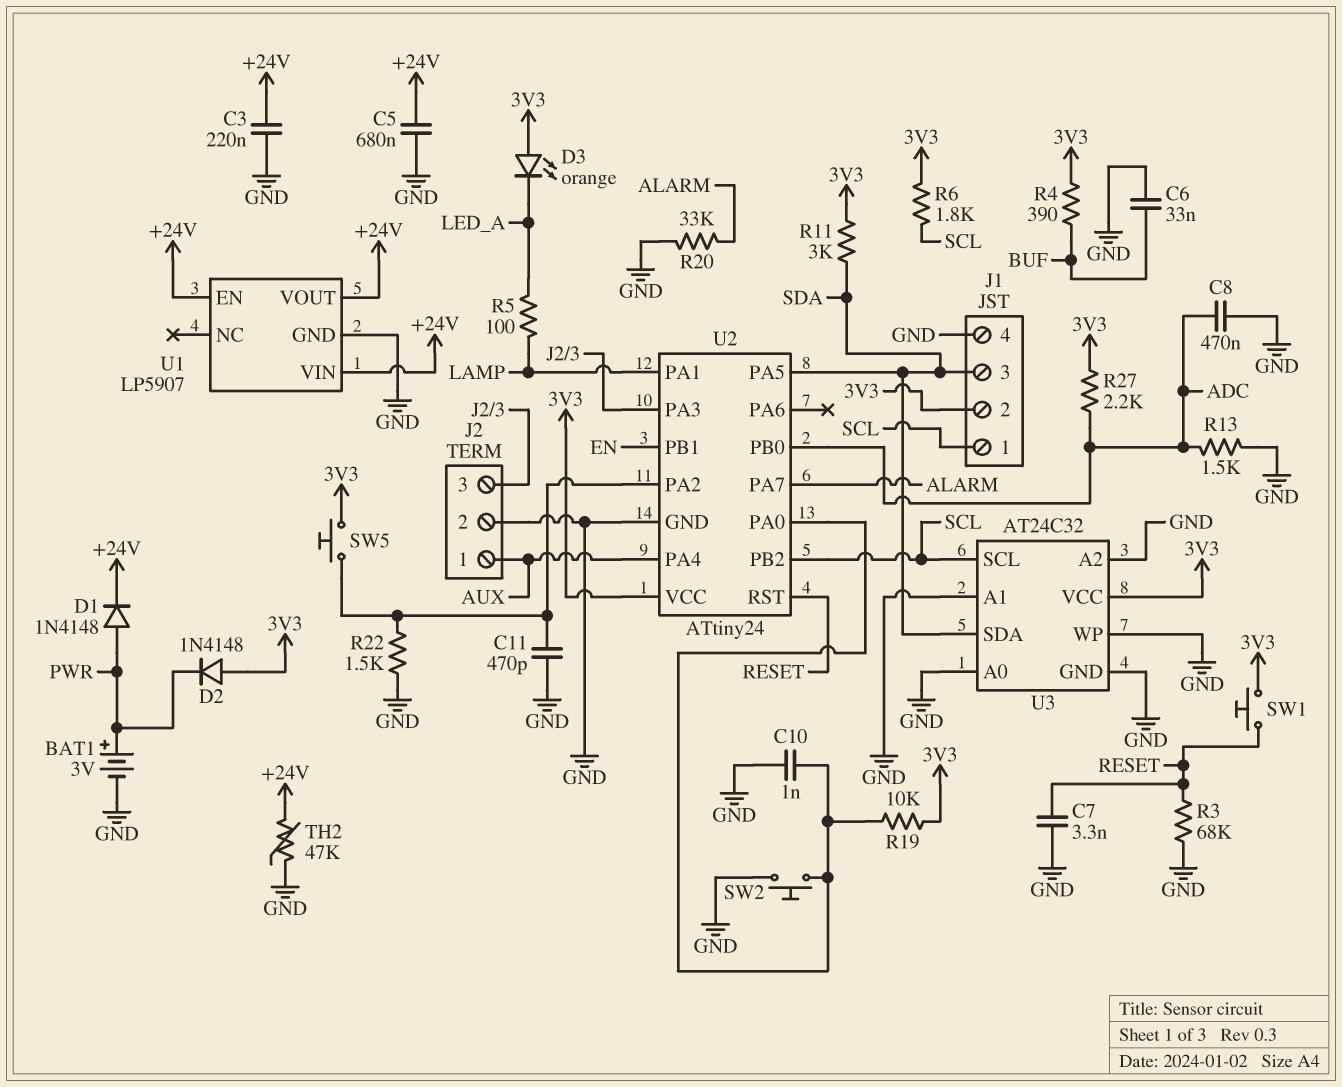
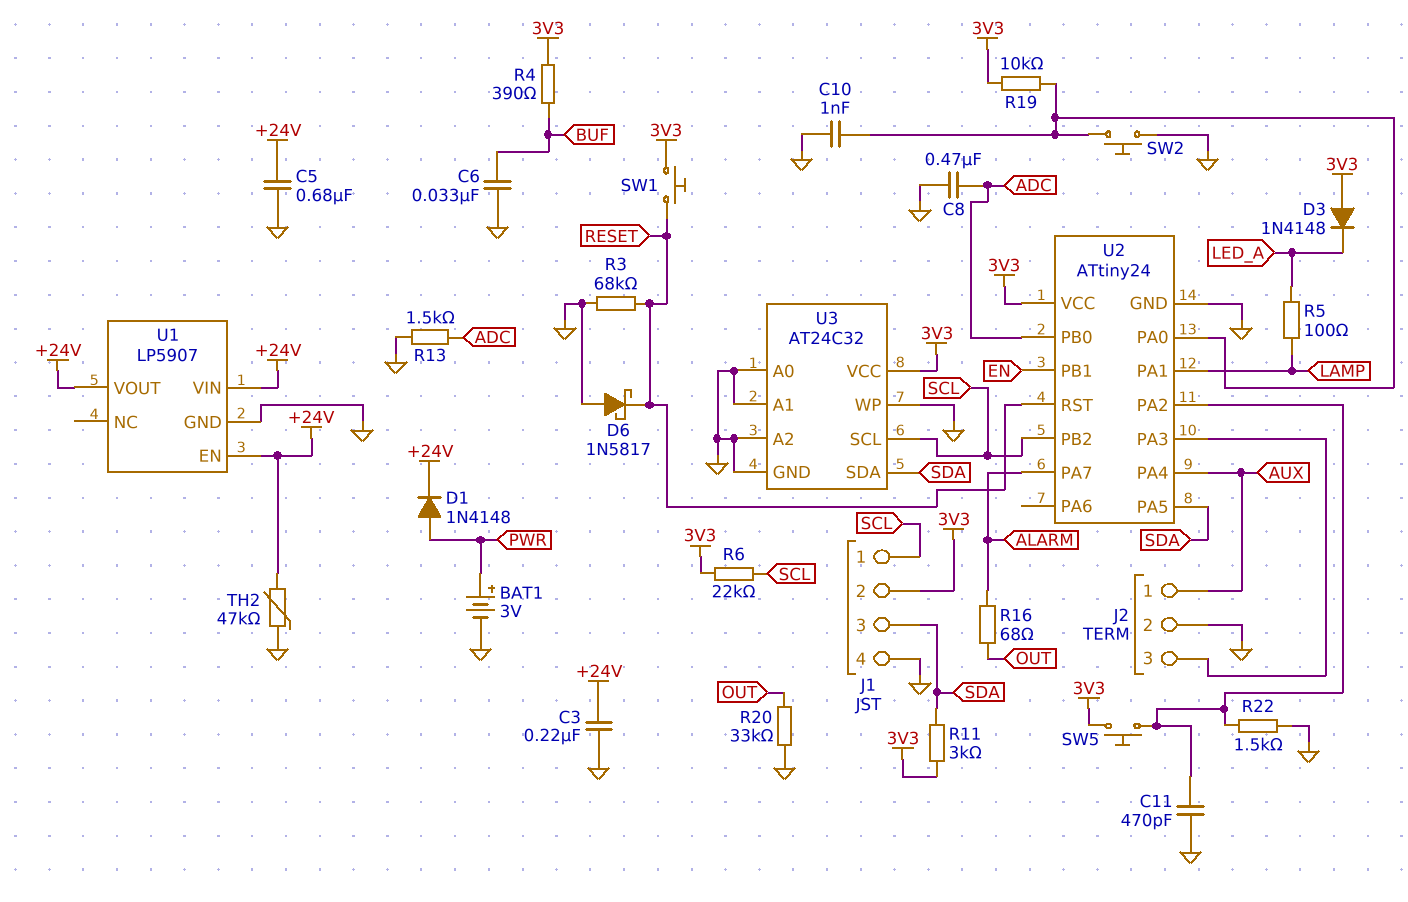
C7: 3.3nF (GND, RESET) -> none
D2: diode 1N4148 (A 3V3, K PWR) -> none
D3: LED orange (A 3V3, K LED_A) -> diode 1N4148 (A 3V3, K LED_A)
D6: none -> schottky 1N5817 (A GND, K RESET)
R6: 1.8k (3V3, SCL) -> 22k (3V3, SCL)
R16: none -> 68 (ALARM, OUT)
R20: 33k (ALARM, GND) -> 33k (GND, OUT)
R27: 2.2k (3V3, ADC) -> none

